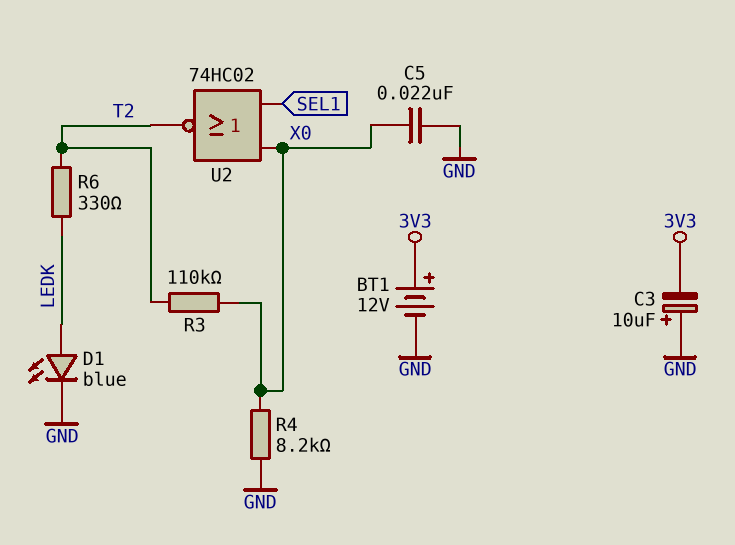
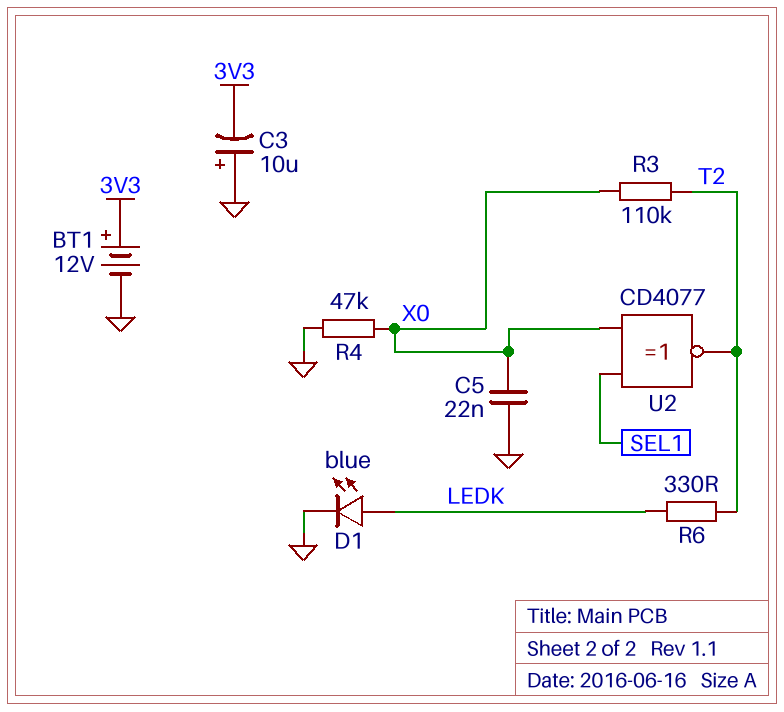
R4: 8.2k (GND, X0) -> 47k (GND, X0)
U2: NOR 74HC02 (in SEL1, in X0, out T2) -> XNOR CD4077 (in SEL1, in X0, out T2)

